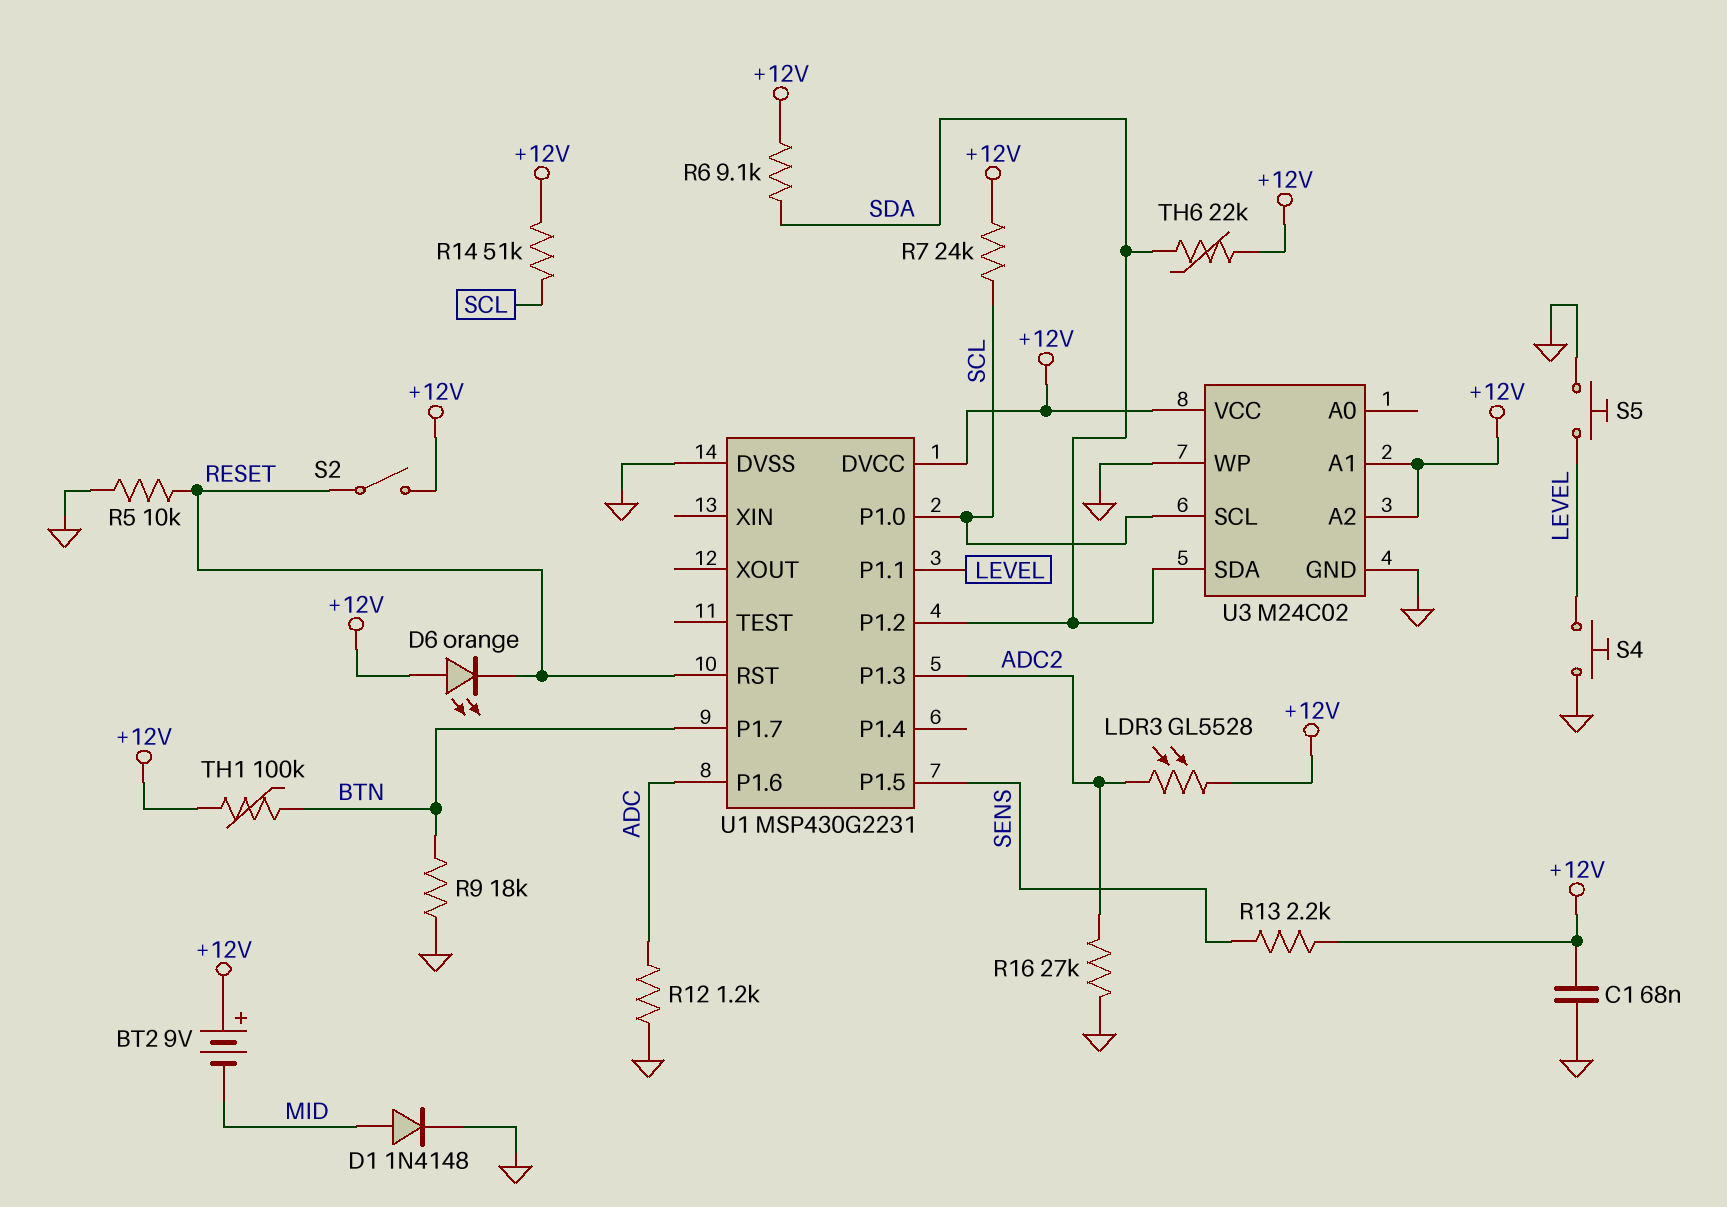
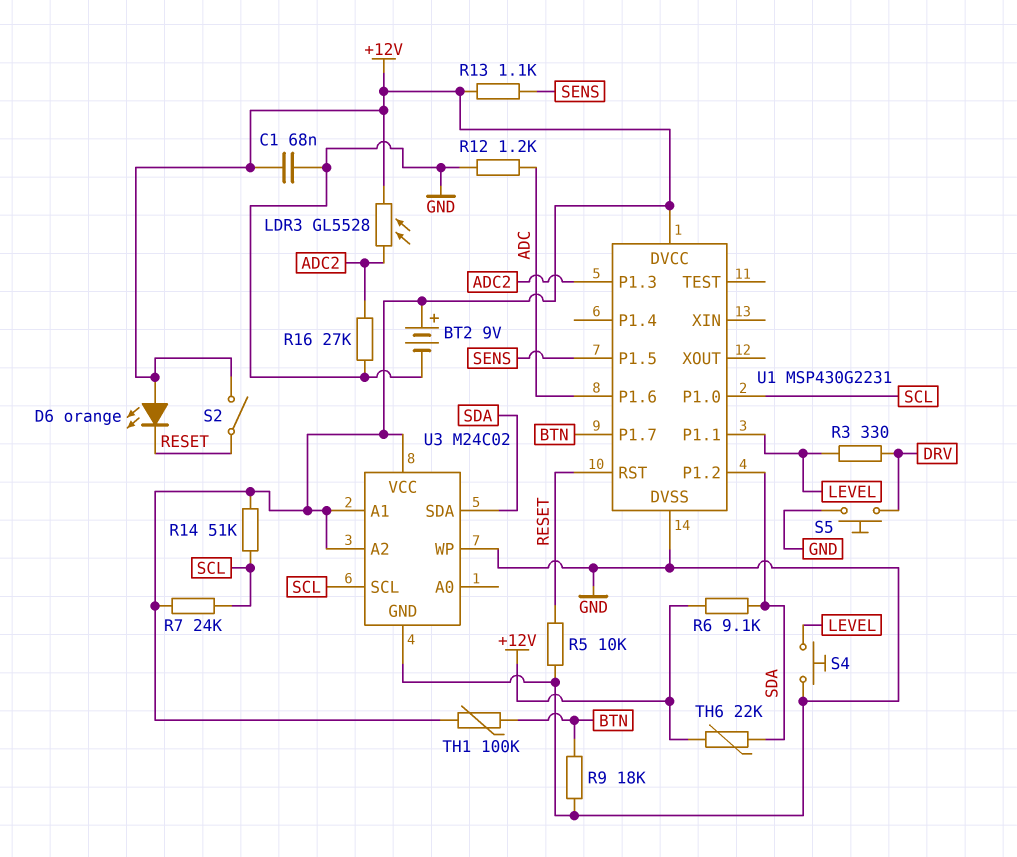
BT2: 9V (plus +12V, minus MID) -> 9V (plus +12V, minus GND)
D1: diode 1N4148 (A MID, K GND) -> none
R3: none -> 330 (DRV, LEVEL)
R13: 2.2k (+12V, SENS) -> 1.1k (+12V, SENS)
S5: button (GND, LEVEL) -> button (DRV, GND)

